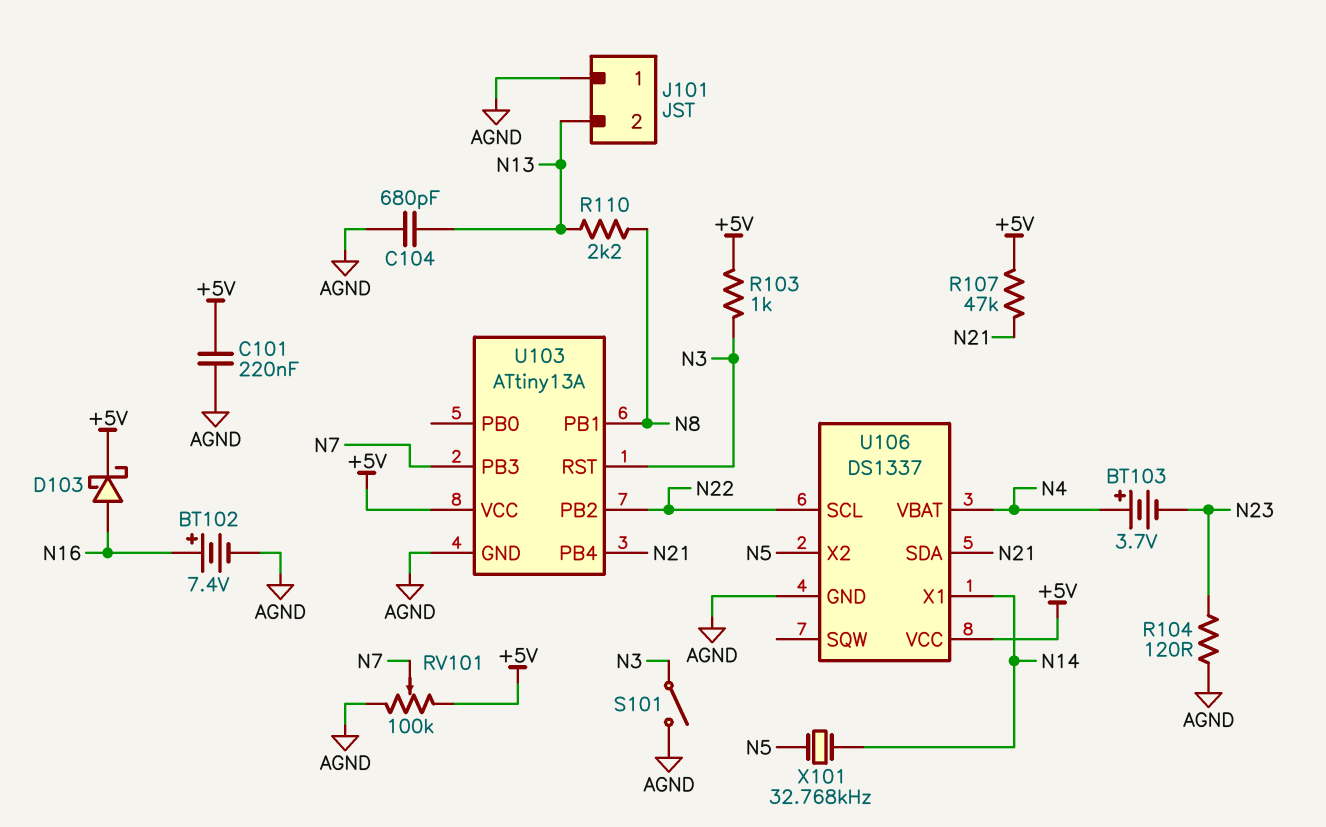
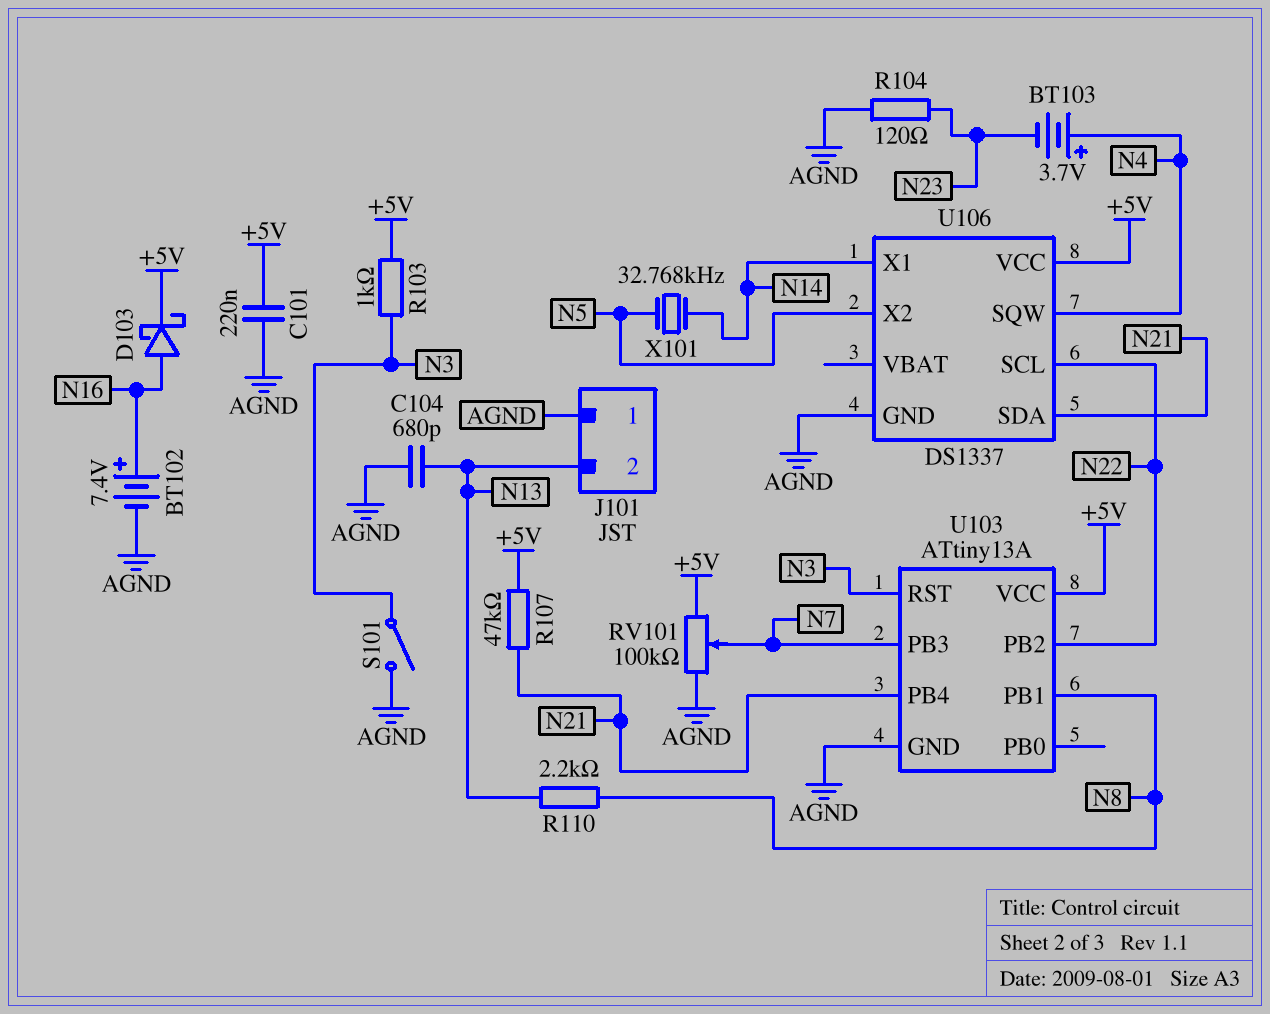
U106 pin SQW: none -> N4
U106 pin VBAT: N4 -> none

